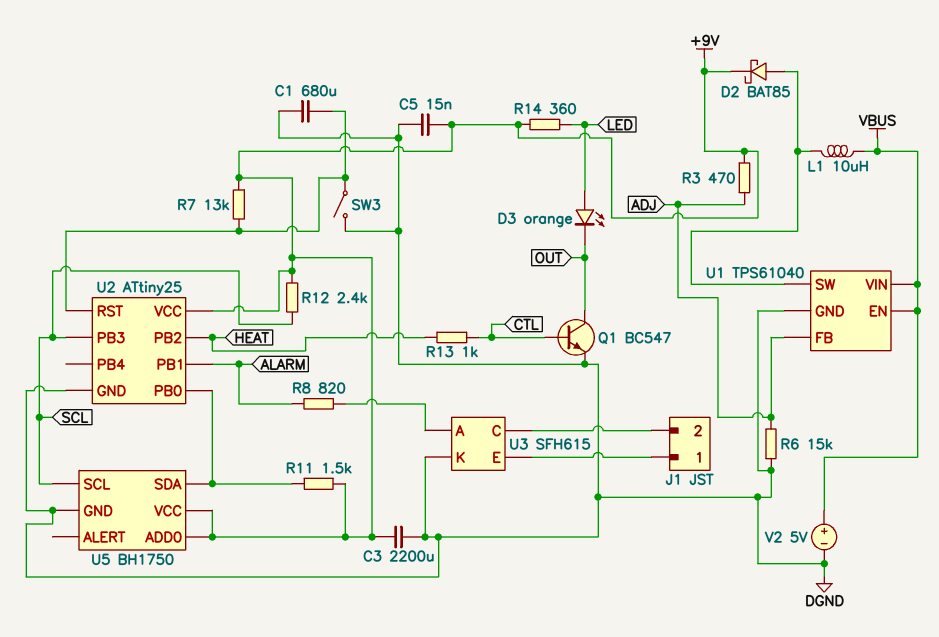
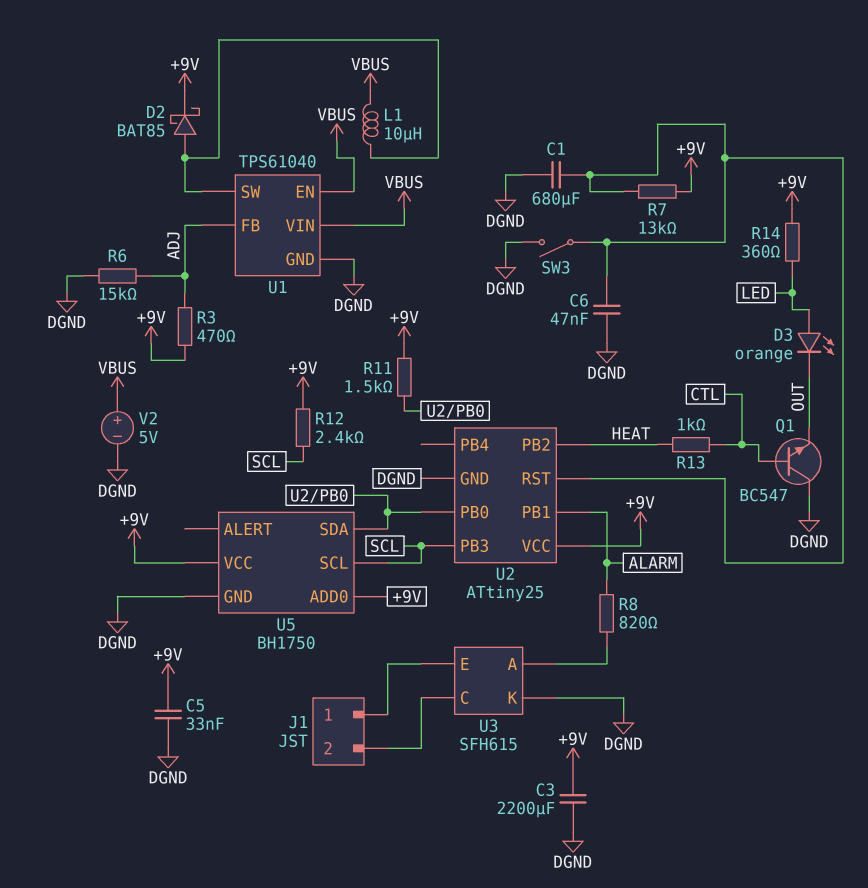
C5: 15nF (+9V, DGND) -> 33nF (+9V, DGND)
C6: none -> 47nF (DGND, U2/RST)
Q1: NPN BC547 (B CTL, C OUT, E DGND) -> NPN BC547 (B CTL, C DGND, E OUT)

